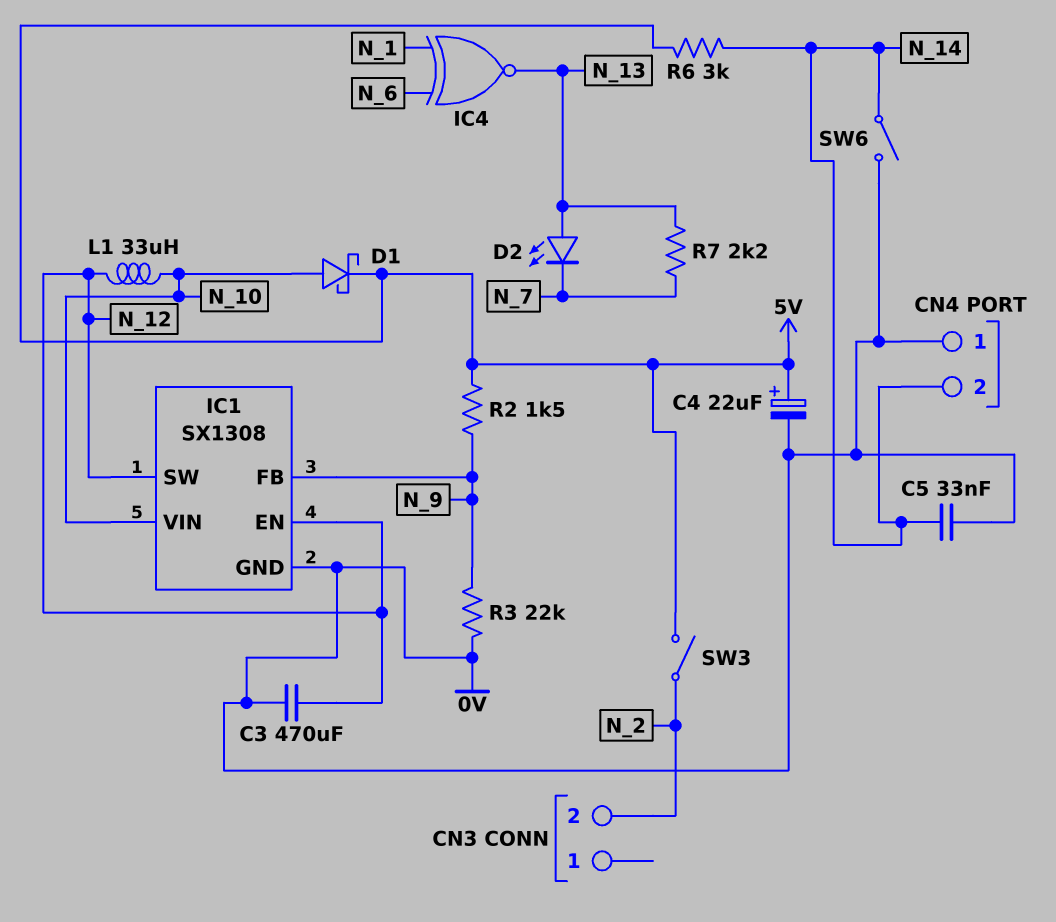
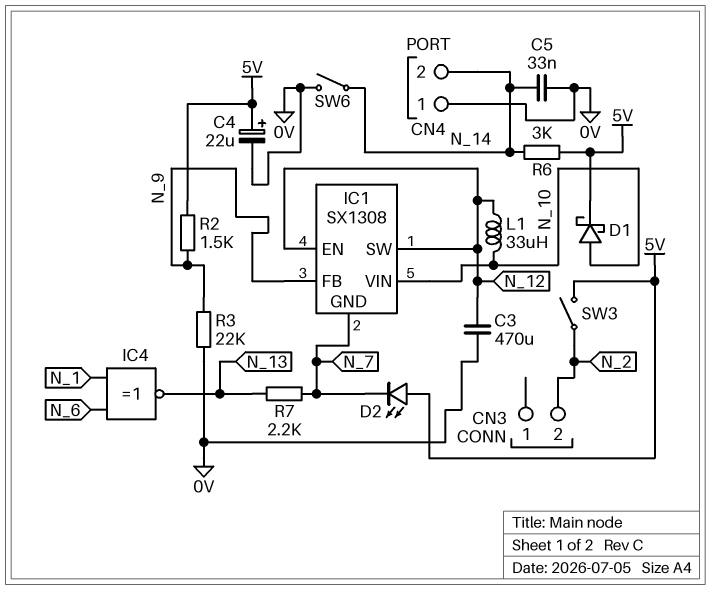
D2: LED (A N_13, K N_7) -> LED (A 5V, K N_7)
IC1 pin GND: 0V -> N_7

